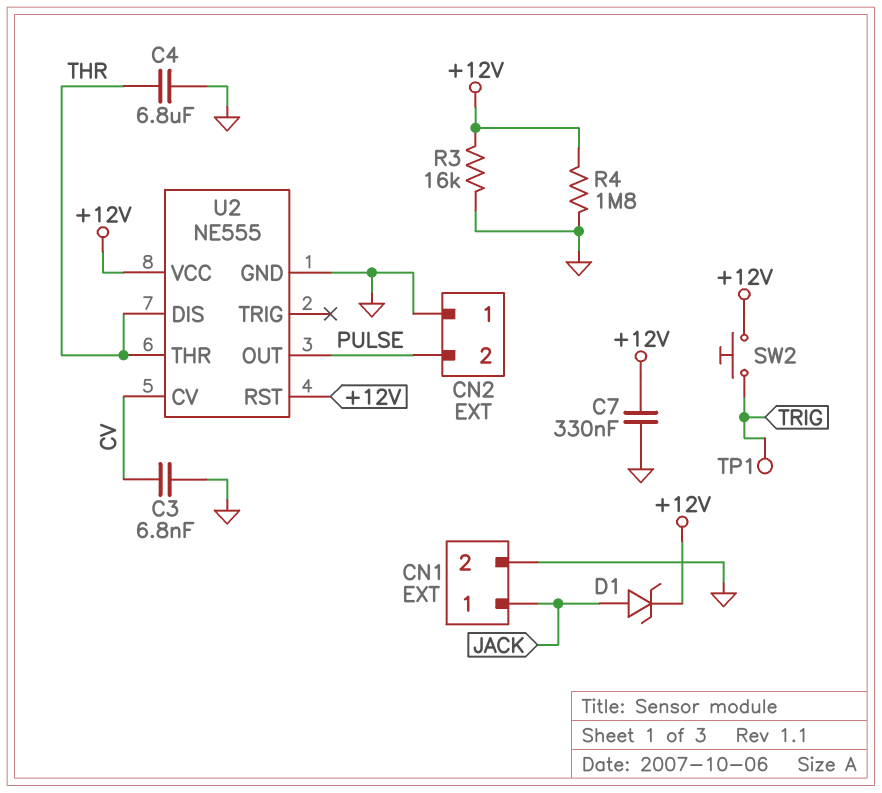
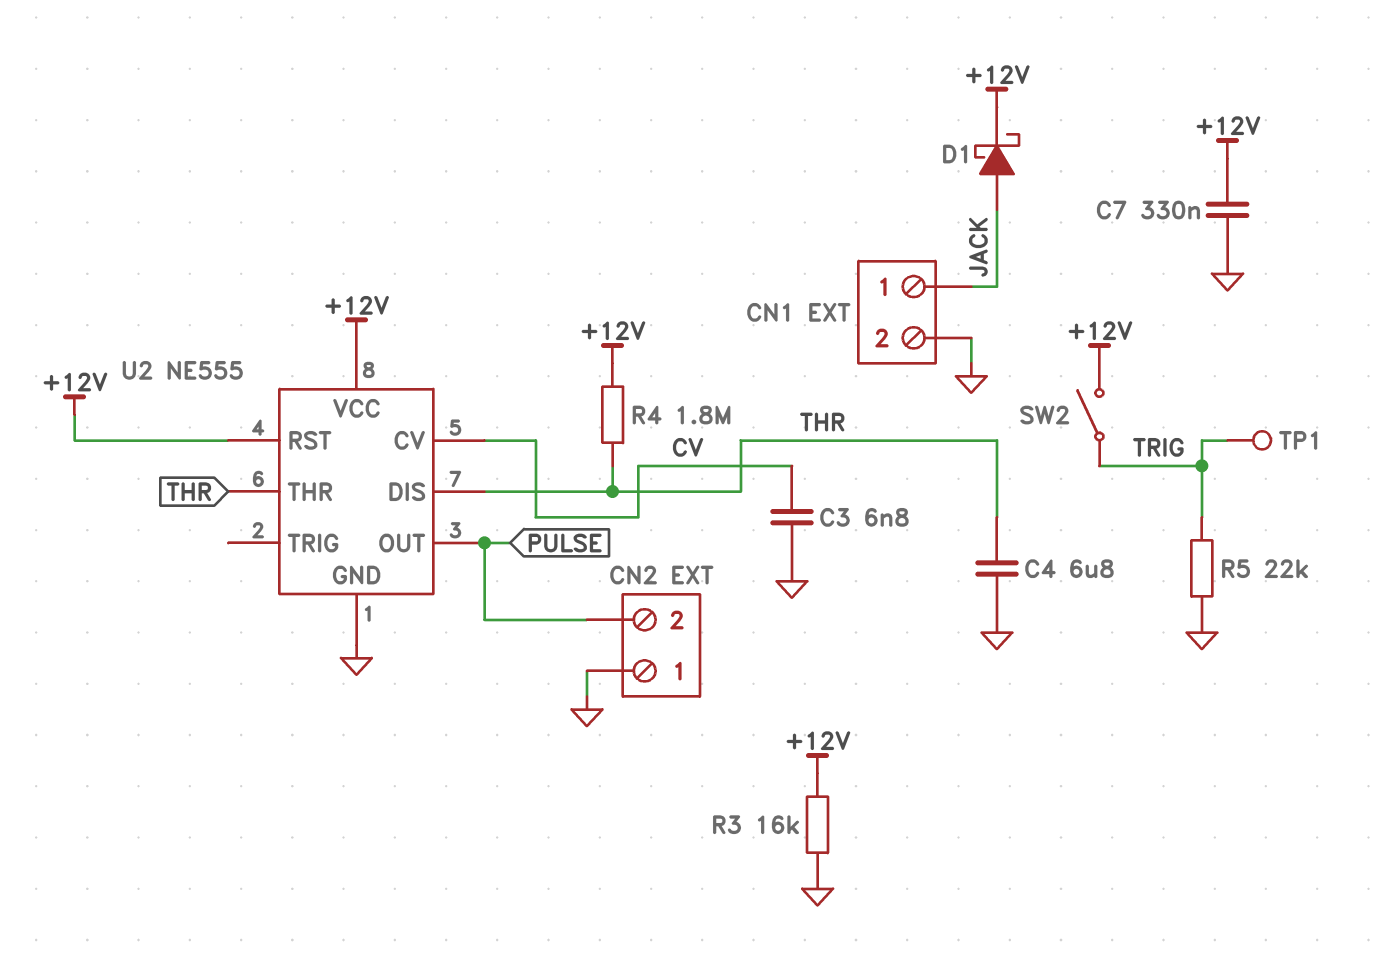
D1: zener (A JACK, K +12V) -> schottky (A JACK, K +12V)
R4: 1.8M (+12V, GND) -> 1.8M (+12V, THR)
R5: none -> 22k (GND, TRIG)
SW2: button (+12V, TRIG) -> switch (+12V, TRIG)

